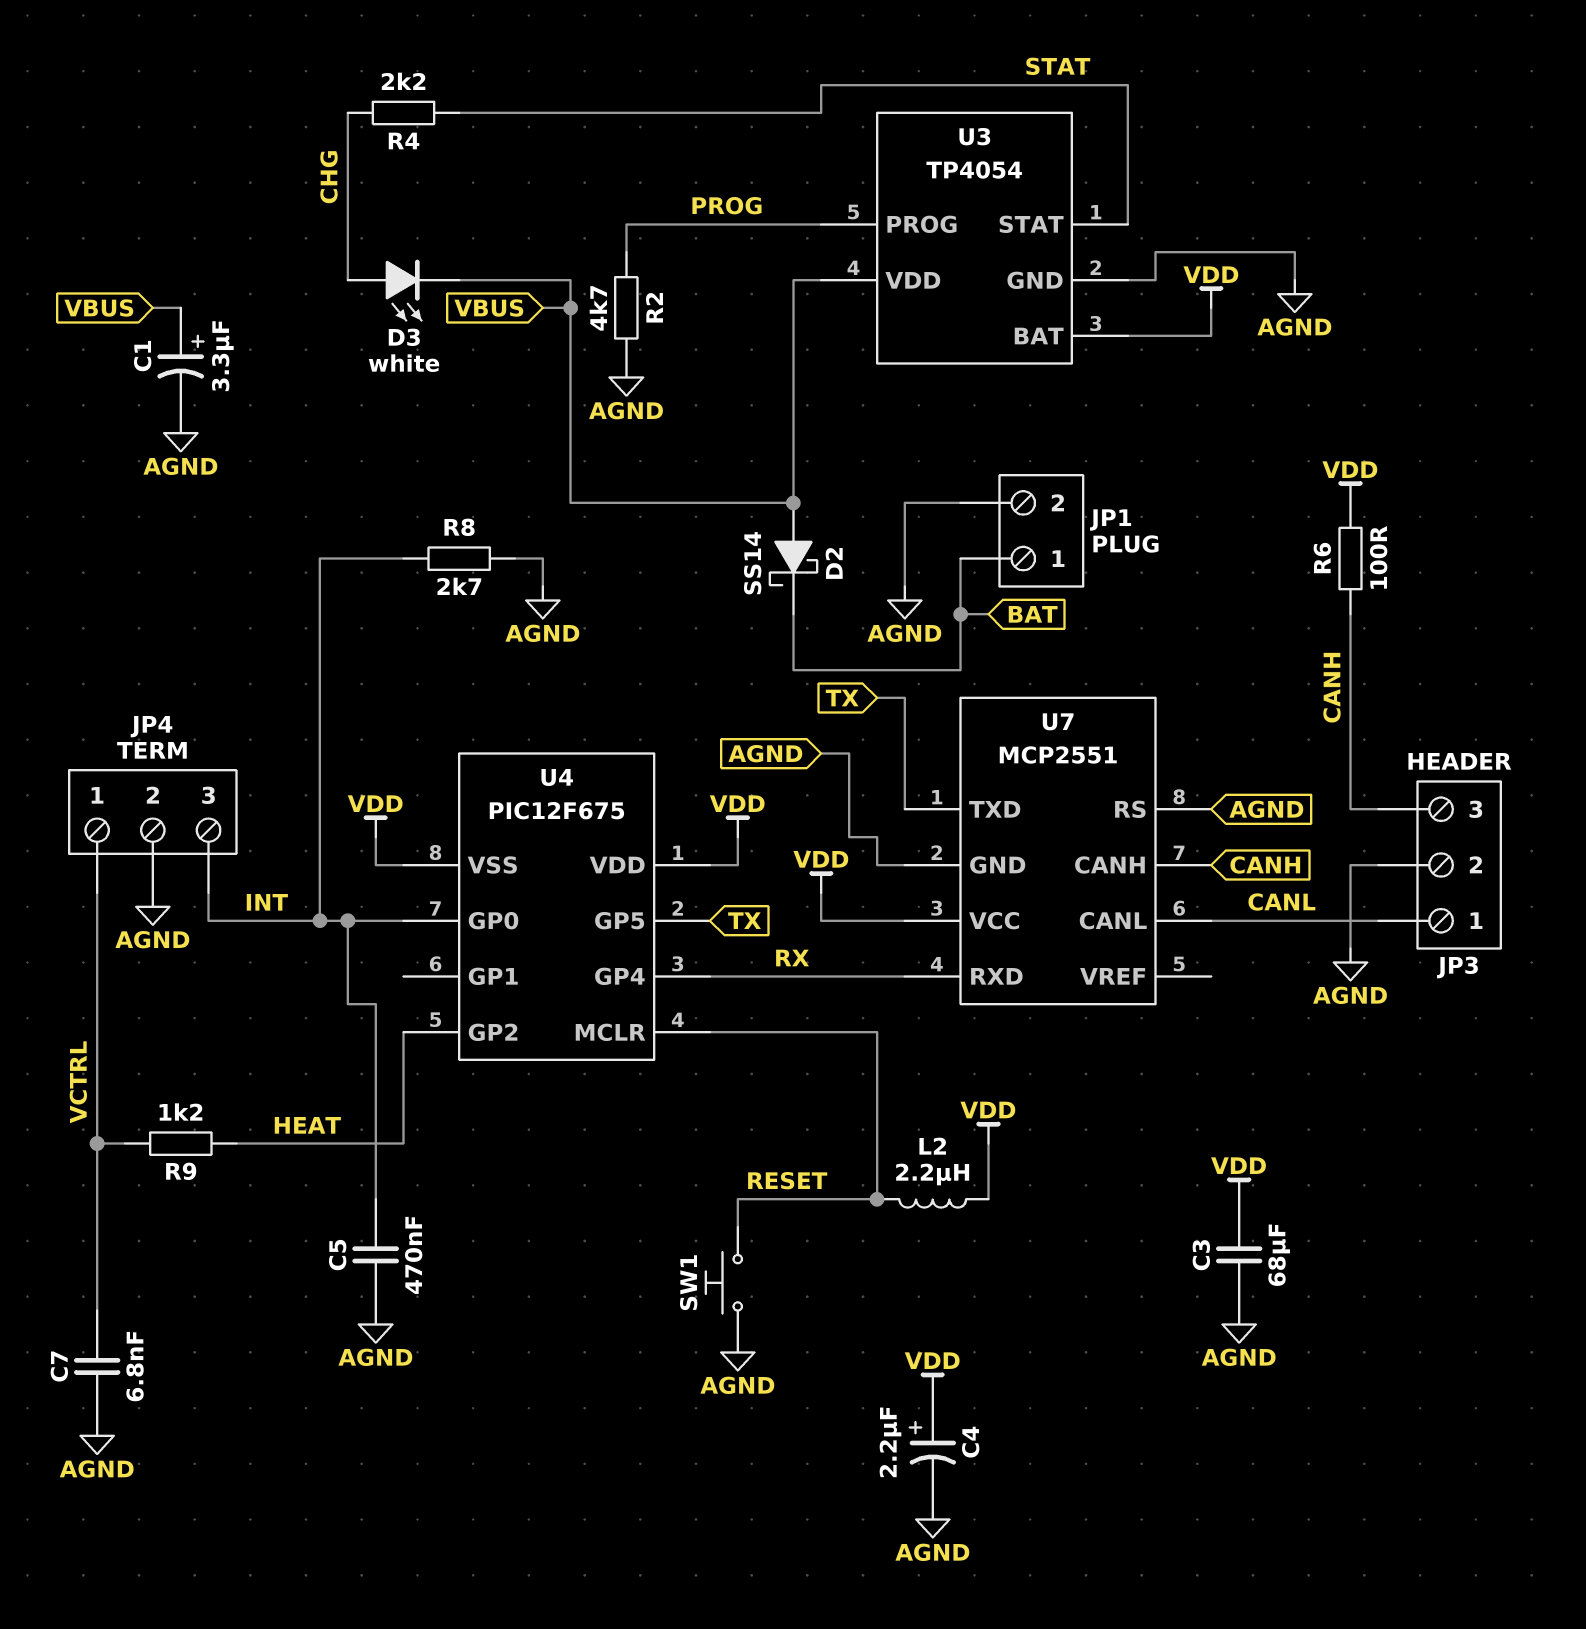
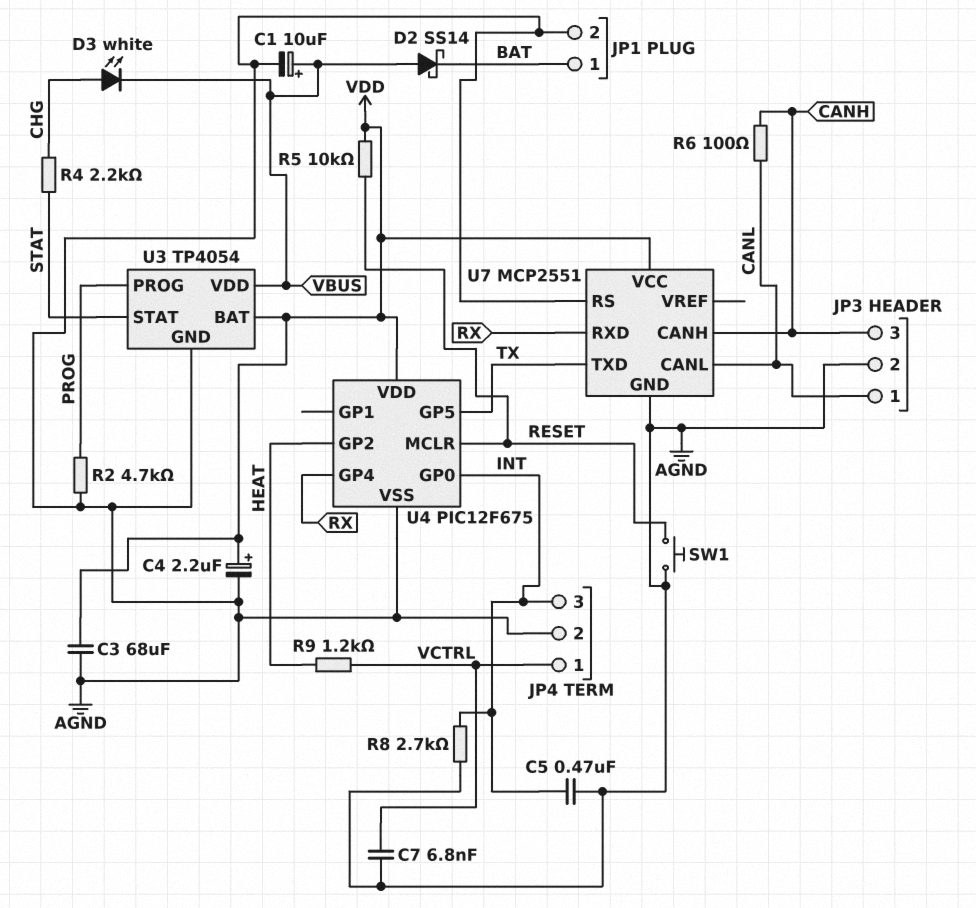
C1: 3.3uF (plus VBUS, minus AGND) -> 10uF (plus VBUS, minus AGND)
L2: 2.2uH (RESET, VDD) -> none
R5: none -> 10k (RESET, VDD)
R6: 100 (CANH, VDD) -> 100 (CANH, CANL)
U4 pin VSS: VDD -> AGND

